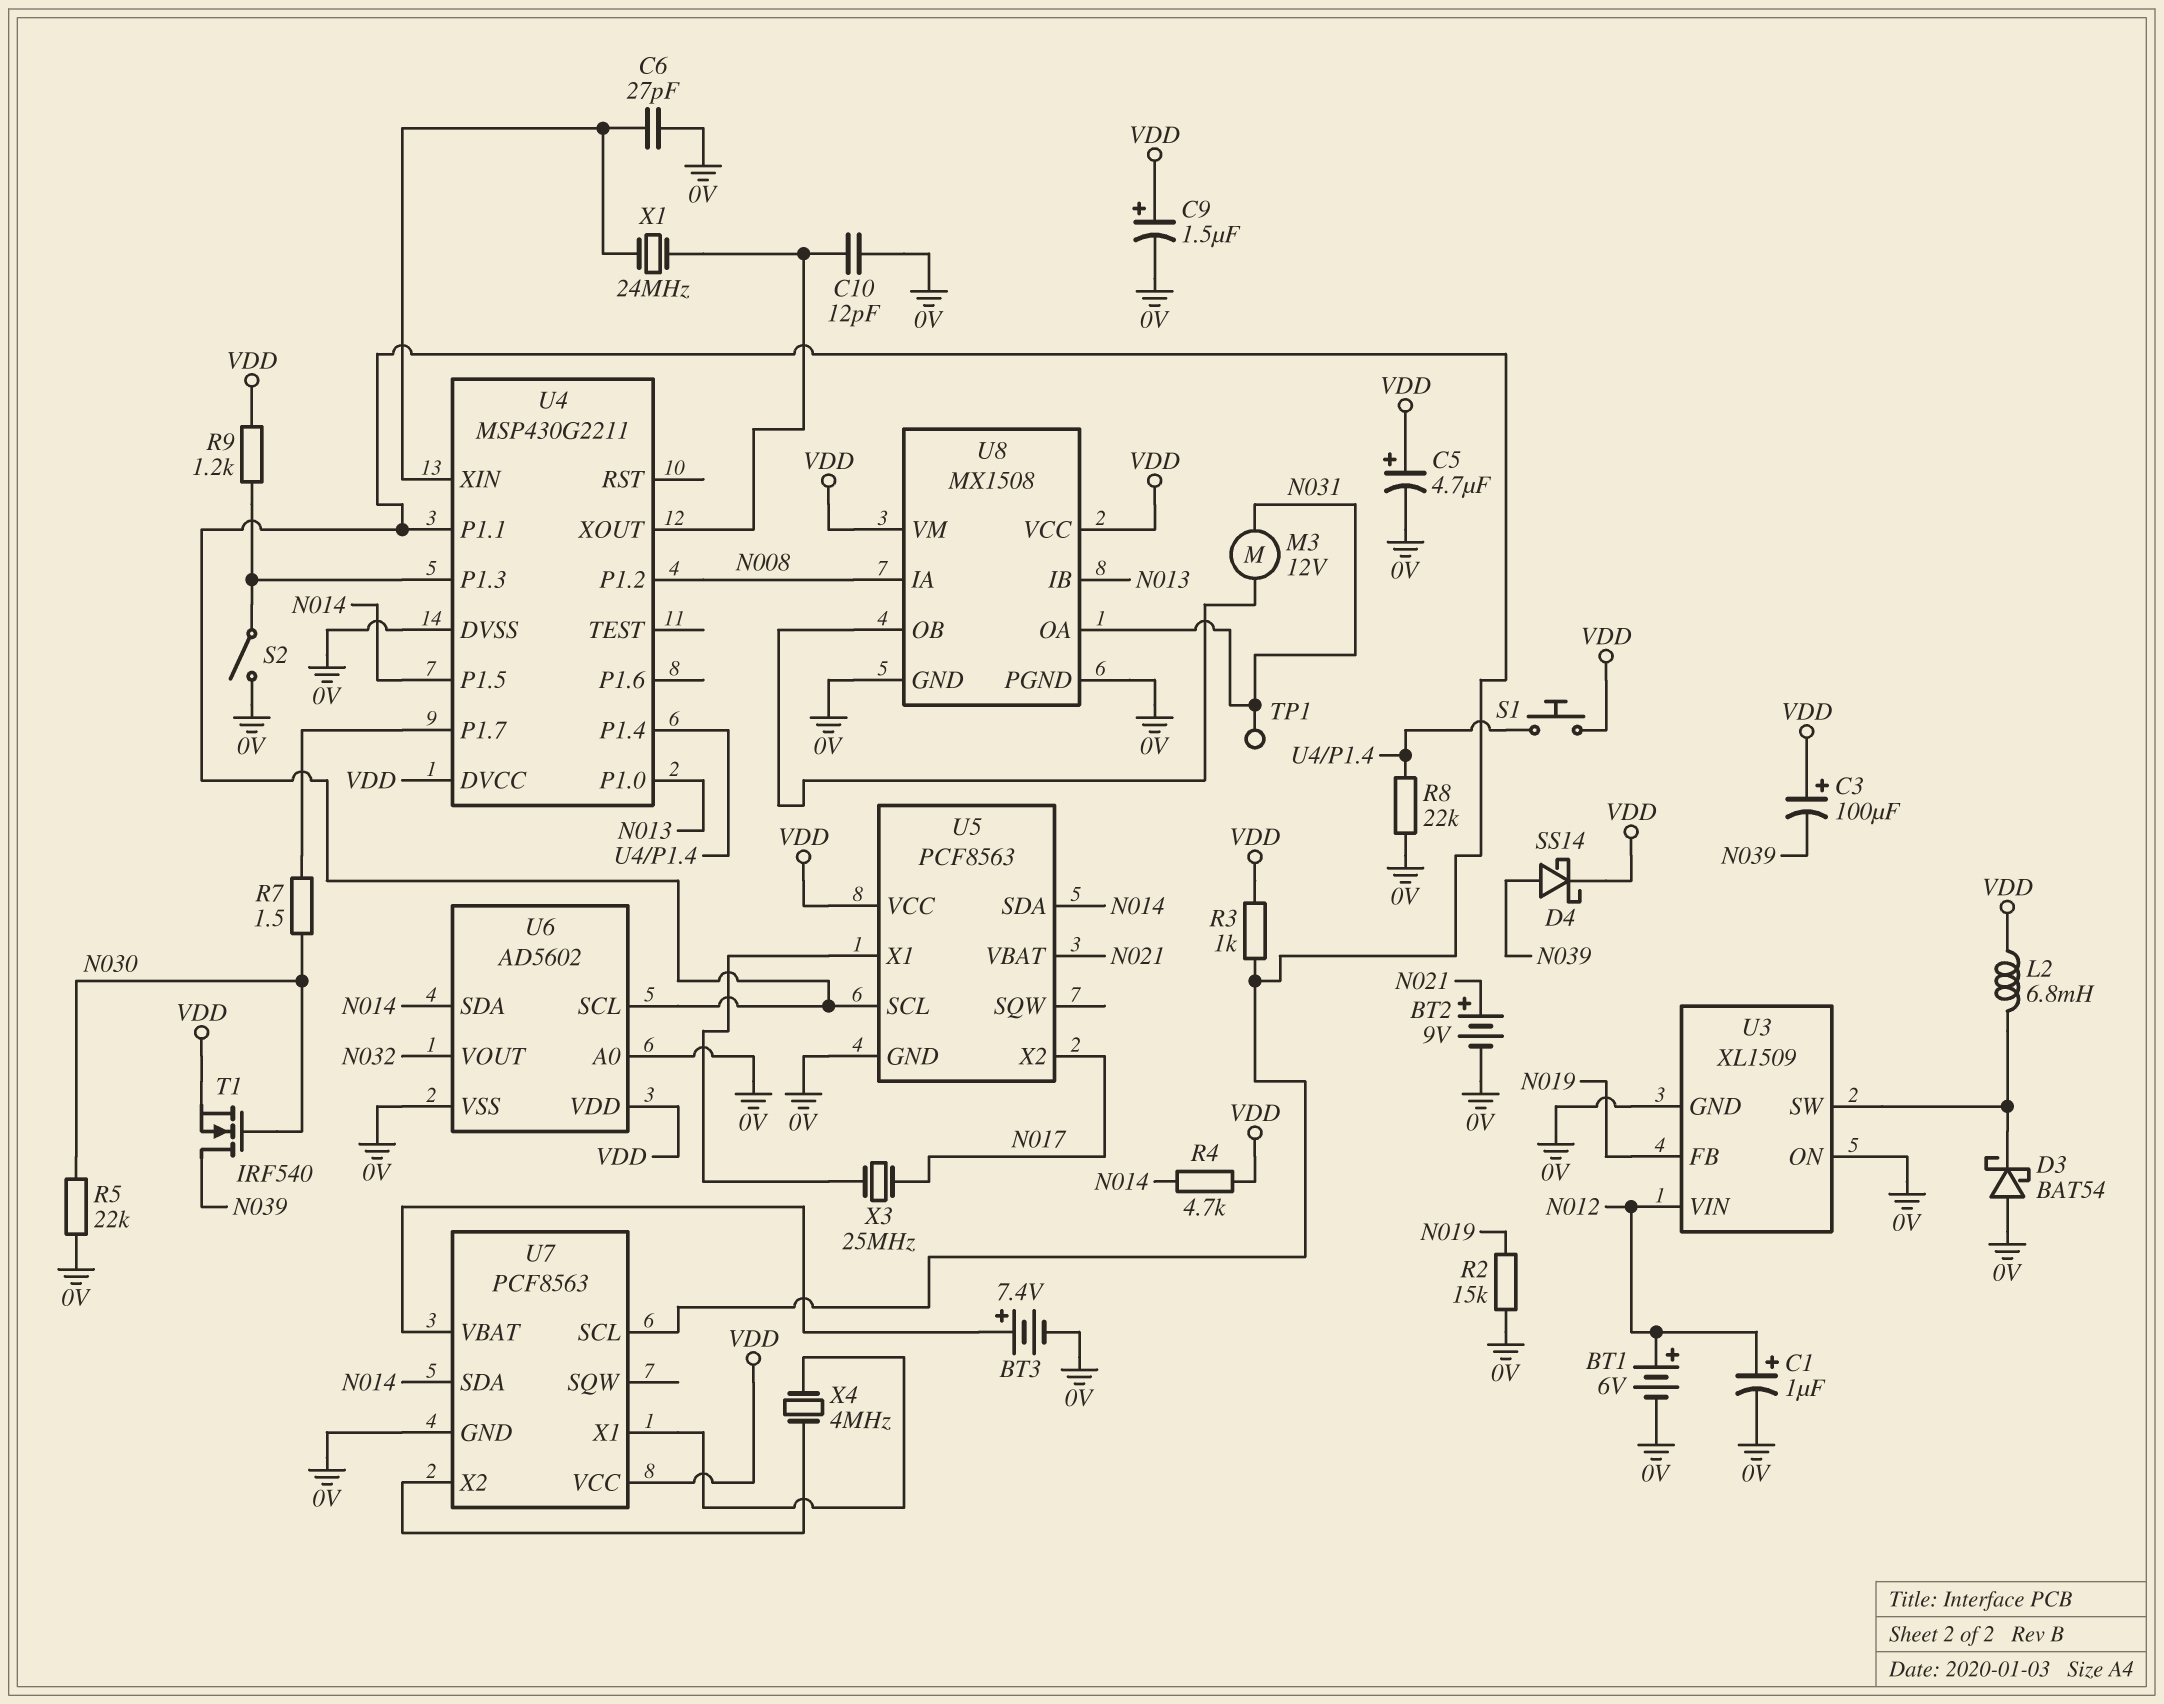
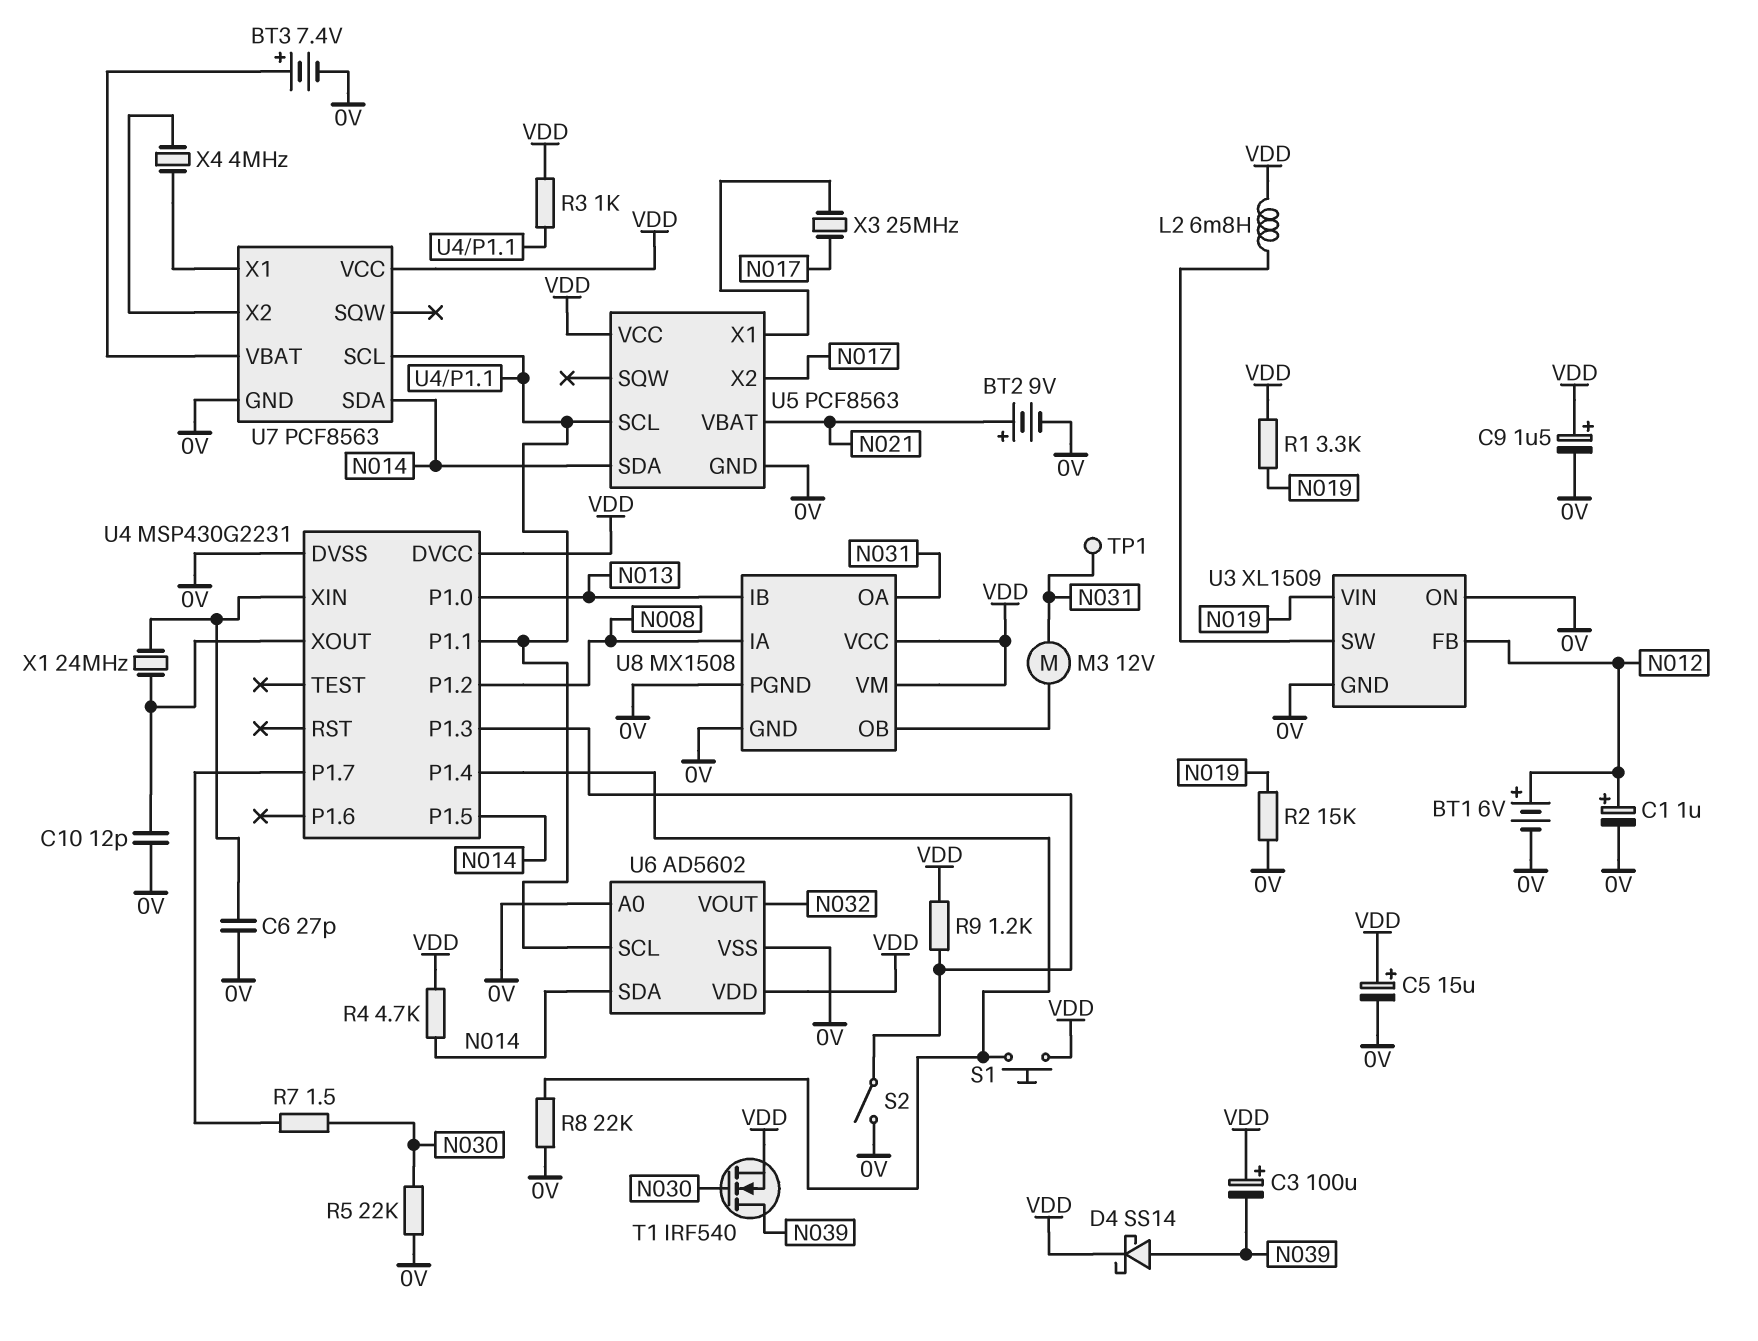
C5: 4.7uF (plus VDD, minus 0V) -> 15uF (plus VDD, minus 0V)
D3: schottky BAT54 (A 0V, K U3/SW) -> none
R1: none -> 3.3k (N019, VDD)
U3 pin FB: N019 -> N012
U3 pin VIN: N012 -> N019
U4: MSP430G2211 -> MSP430G2231

